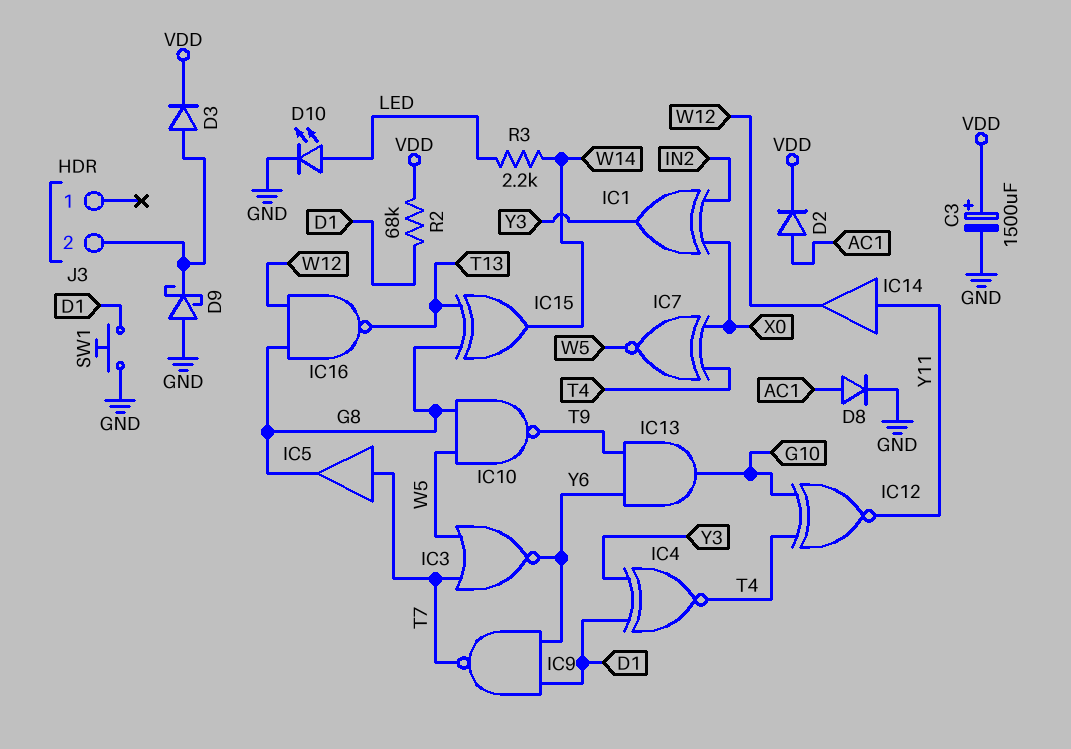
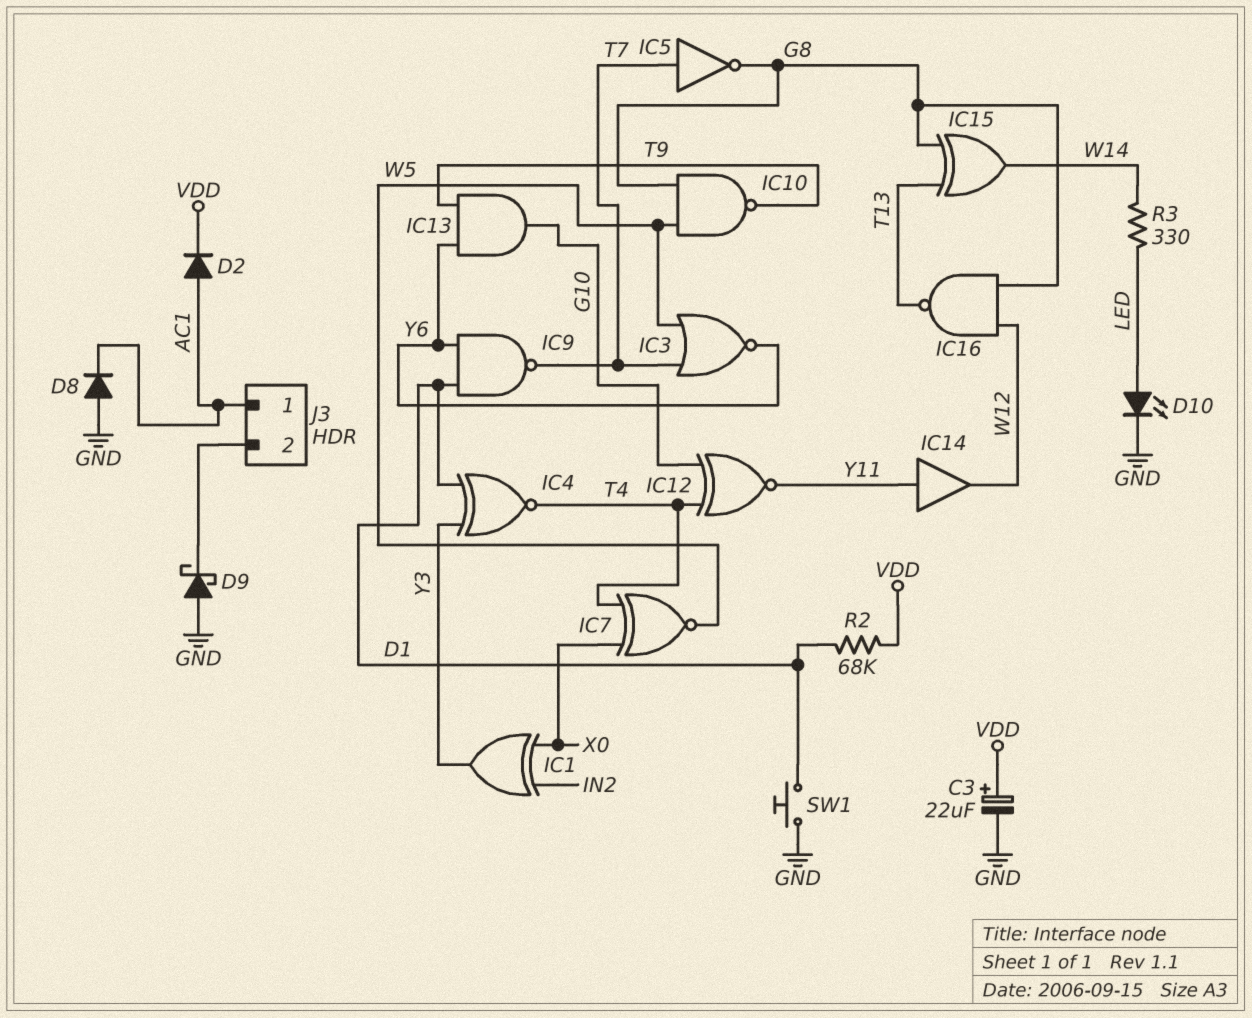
C3: 1500uF (plus VDD, minus GND) -> 22uF (plus VDD, minus GND)
D3: diode (A J3/2, K VDD) -> none
D8: diode (A AC1, K GND) -> diode (A GND, K AC1)
IC5: buffer (in T7, out G8) -> NOT (in T7, out G8)
J3 pin 1: none -> AC1
R3: 2.2k (LED, W14) -> 330 (LED, W14)

